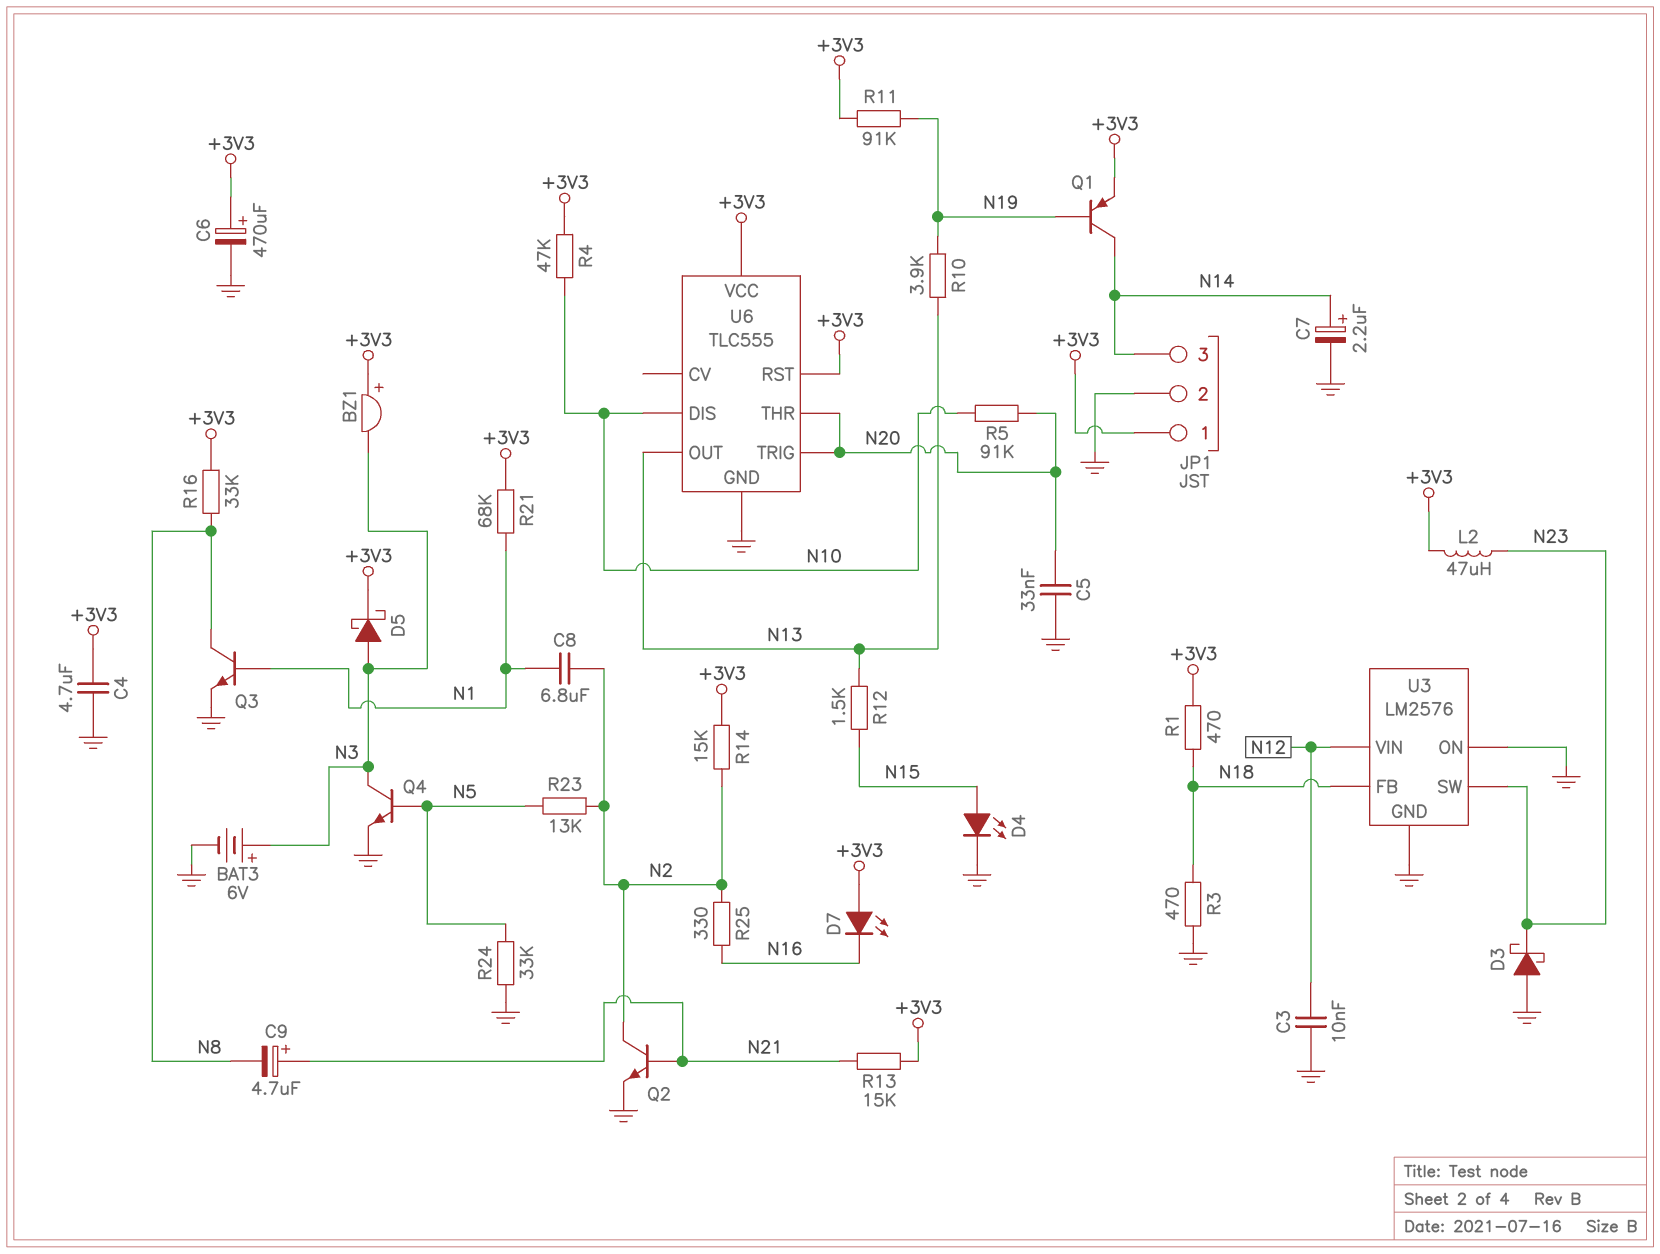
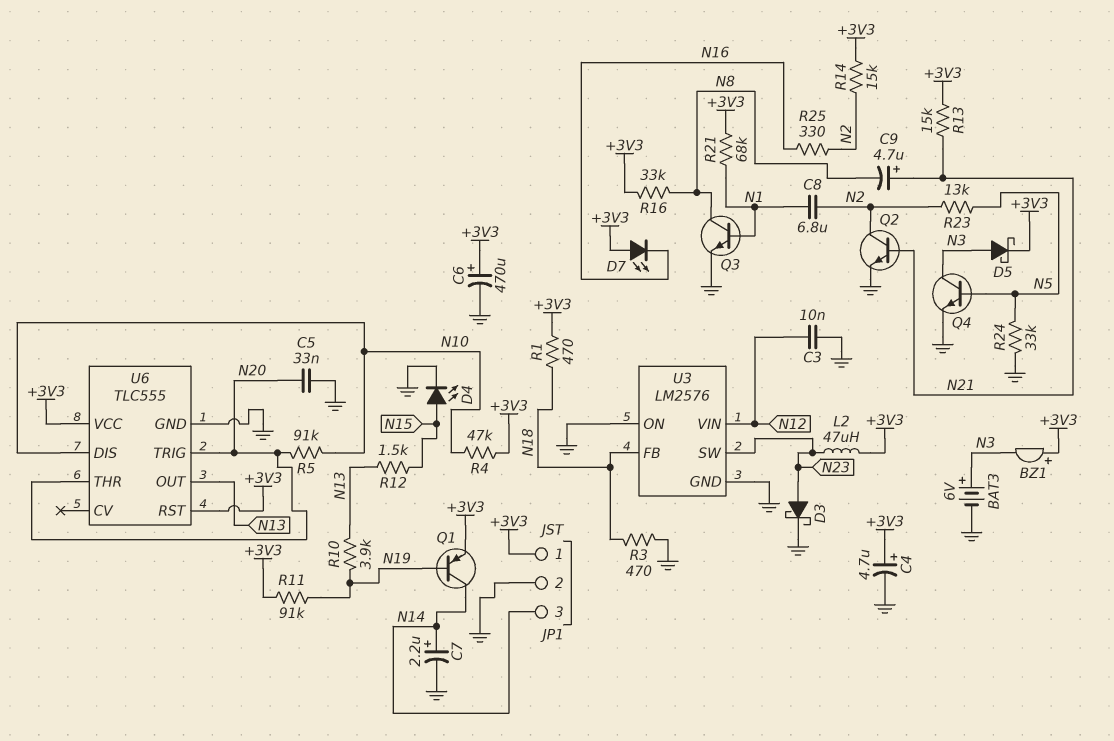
C4: 4.7uF (+3V3, GND) -> 4.7uF (plus +3V3, minus GND)
D3: schottky (A GND, K N23) -> schottky (A N23, K GND)

